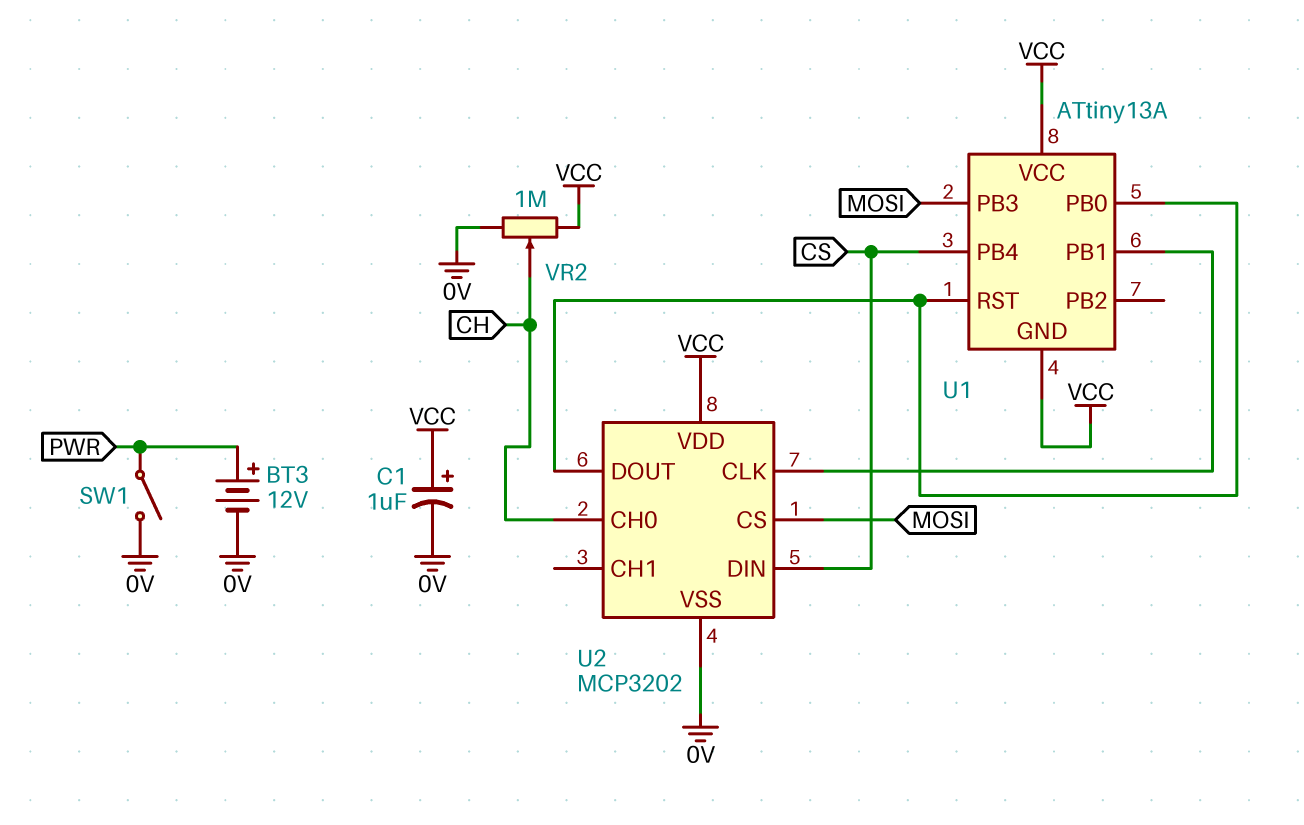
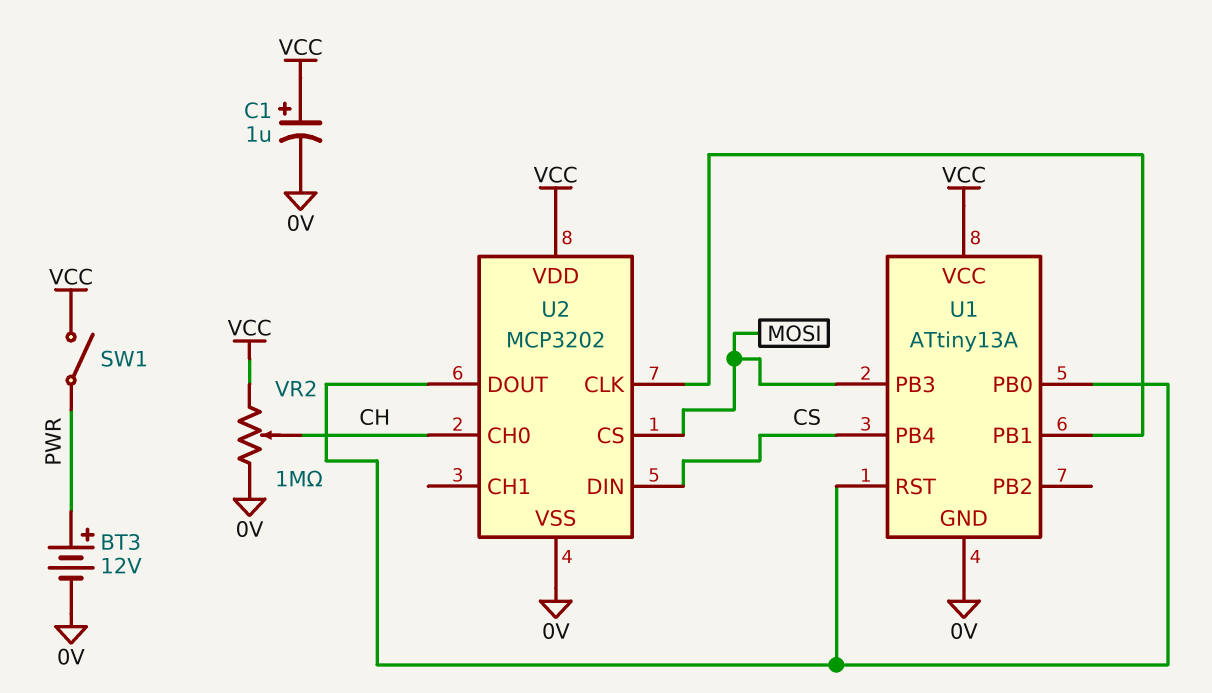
SW1: switch (0V, PWR) -> switch (PWR, VCC)
U1 pin GND: VCC -> 0V

